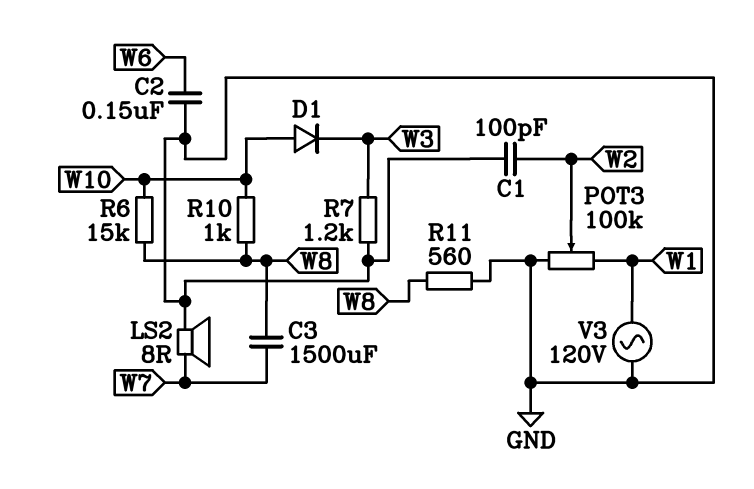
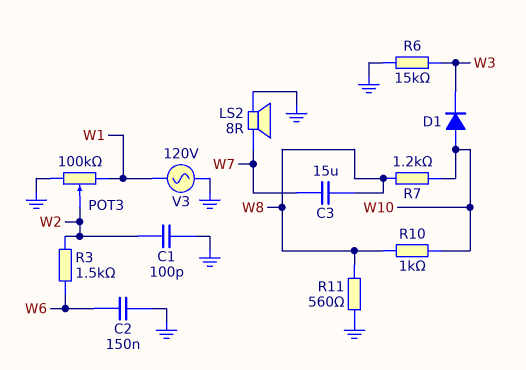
C3: 1500uF (W7, W8) -> 15uF (W7, W8)
R3: none -> 1.5k (W2, W6)
R6: 15k (W8, W10) -> 15k (GND, W3)
R7: 1.2k (GND, W3) -> 1.2k (W8, W10)

